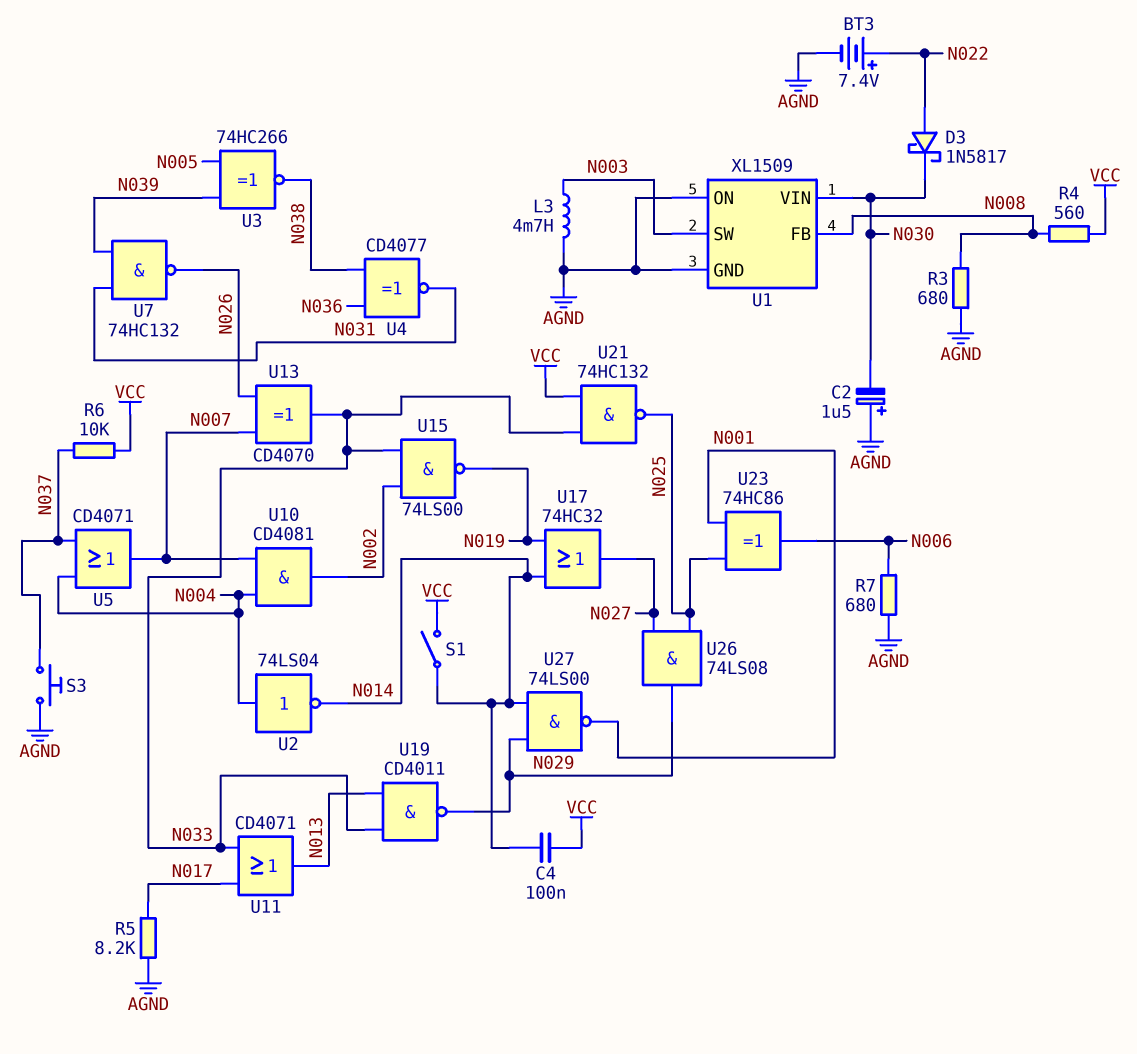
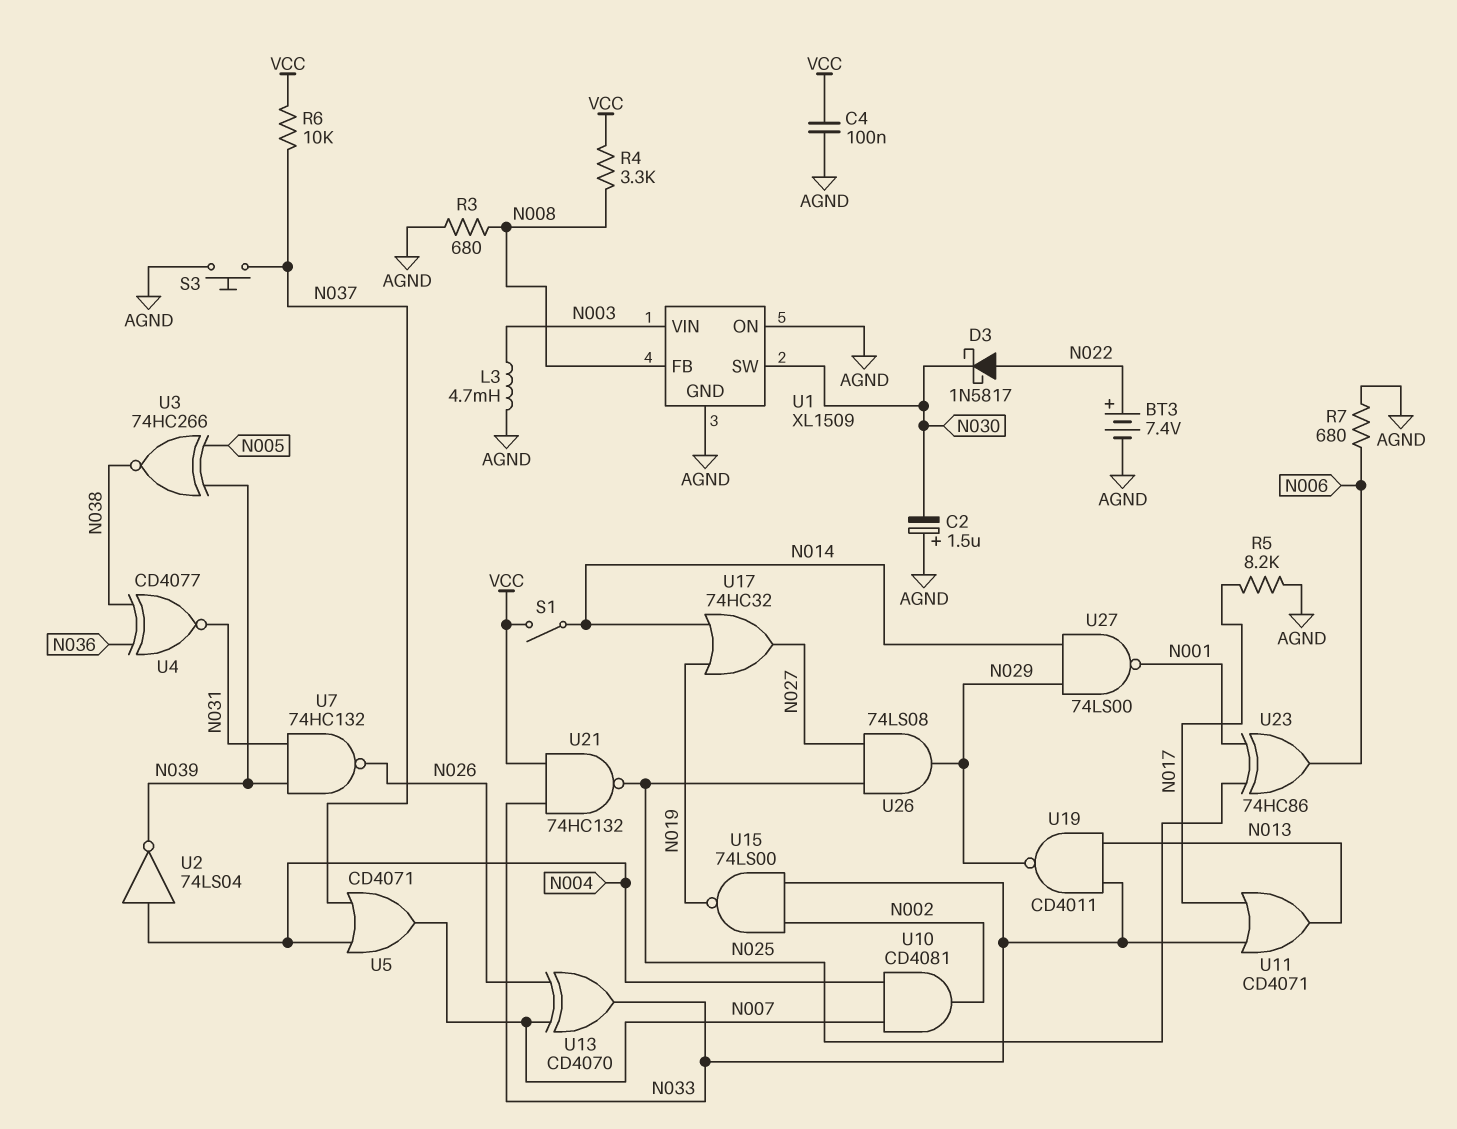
C4: 100nF (N014, VCC) -> 100nF (AGND, VCC)
R4: 560 (N008, VCC) -> 3.3k (N008, VCC)
U1 pin SW: N003 -> N030
U1 pin VIN: N030 -> N003
U2: NOT 74LS04 (in N004, out N014) -> NOT 74LS04 (in N004, out N039)

